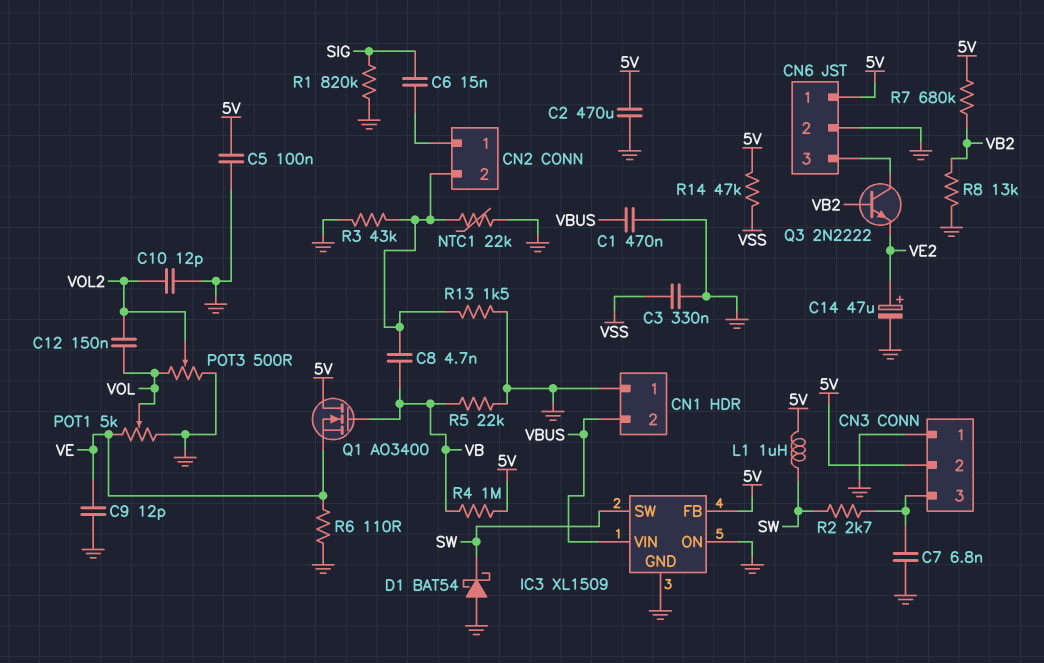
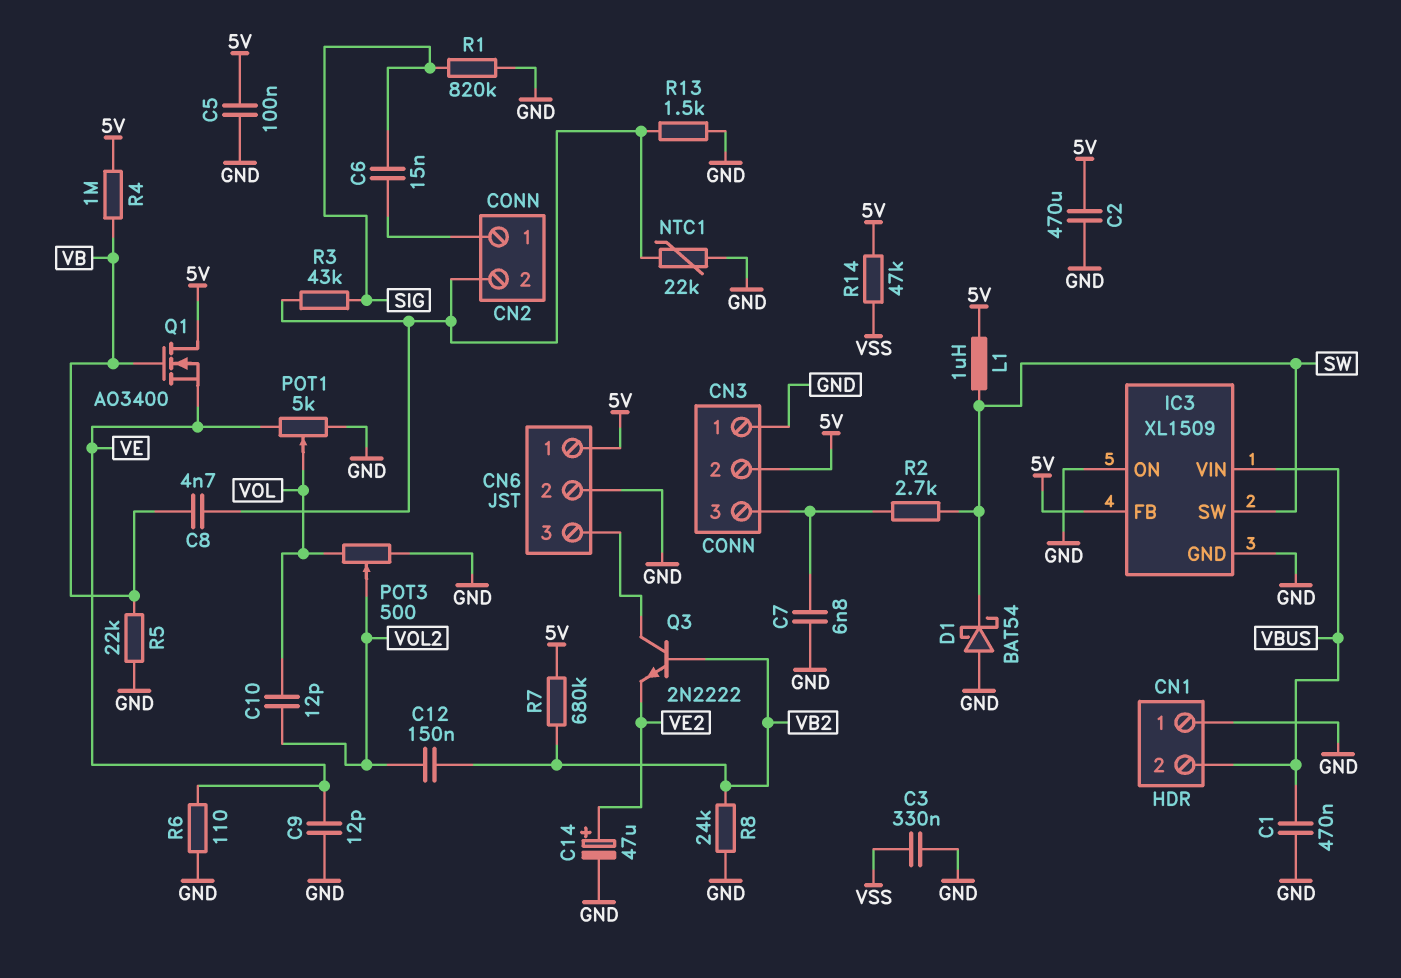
C10: 12pF (GND, VOL2) -> 12pF (VOL, VOL2)
C12: 150nF (VOL, VOL2) -> 150nF (VB2, VOL2)
R3: 43k (CN2/2, GND) -> 43k (CN2/2, SIG)
R8: 13k (GND, VB2) -> 24k (GND, VB2)

